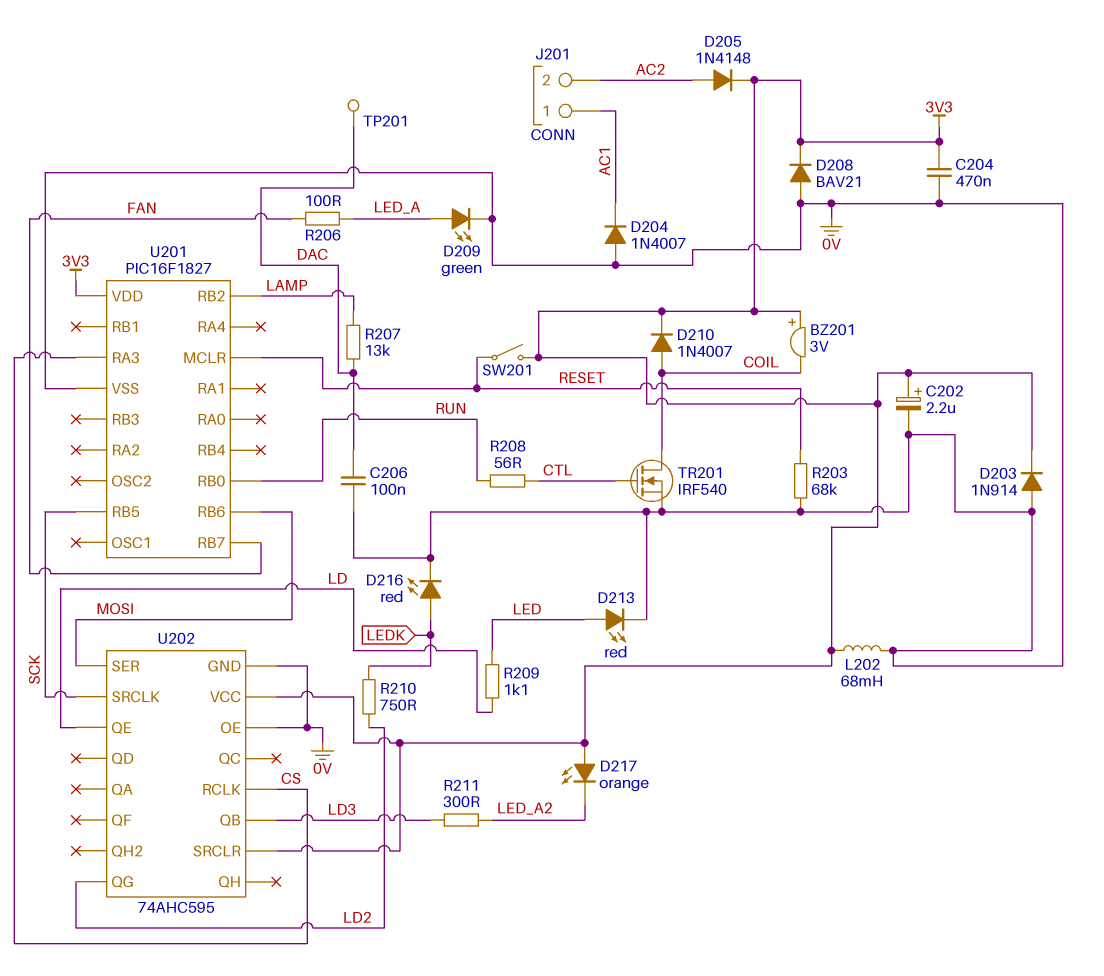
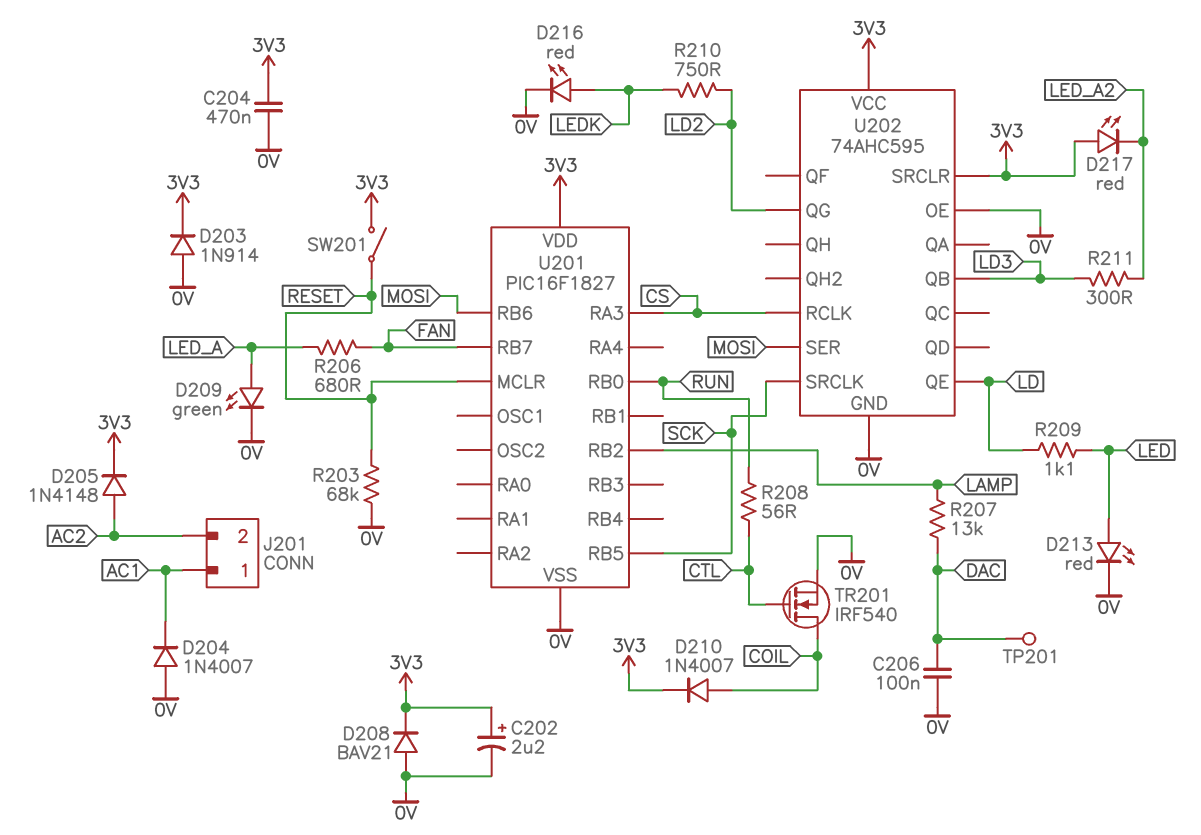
BZ201: buzzer 3V (plus 3V3, minus COIL) -> none
D217: LED orange (A 3V3, K LED_A2) -> LED red (A 3V3, K LED_A2)
L202: 68mH (0V, 3V3) -> none
R206: 100 (FAN, LED_A) -> 680 (FAN, LED_A)

